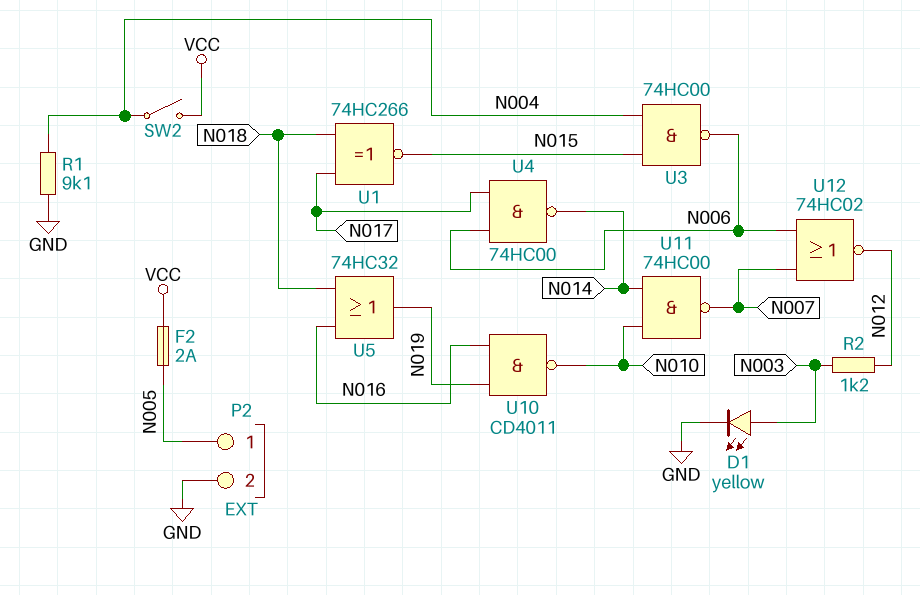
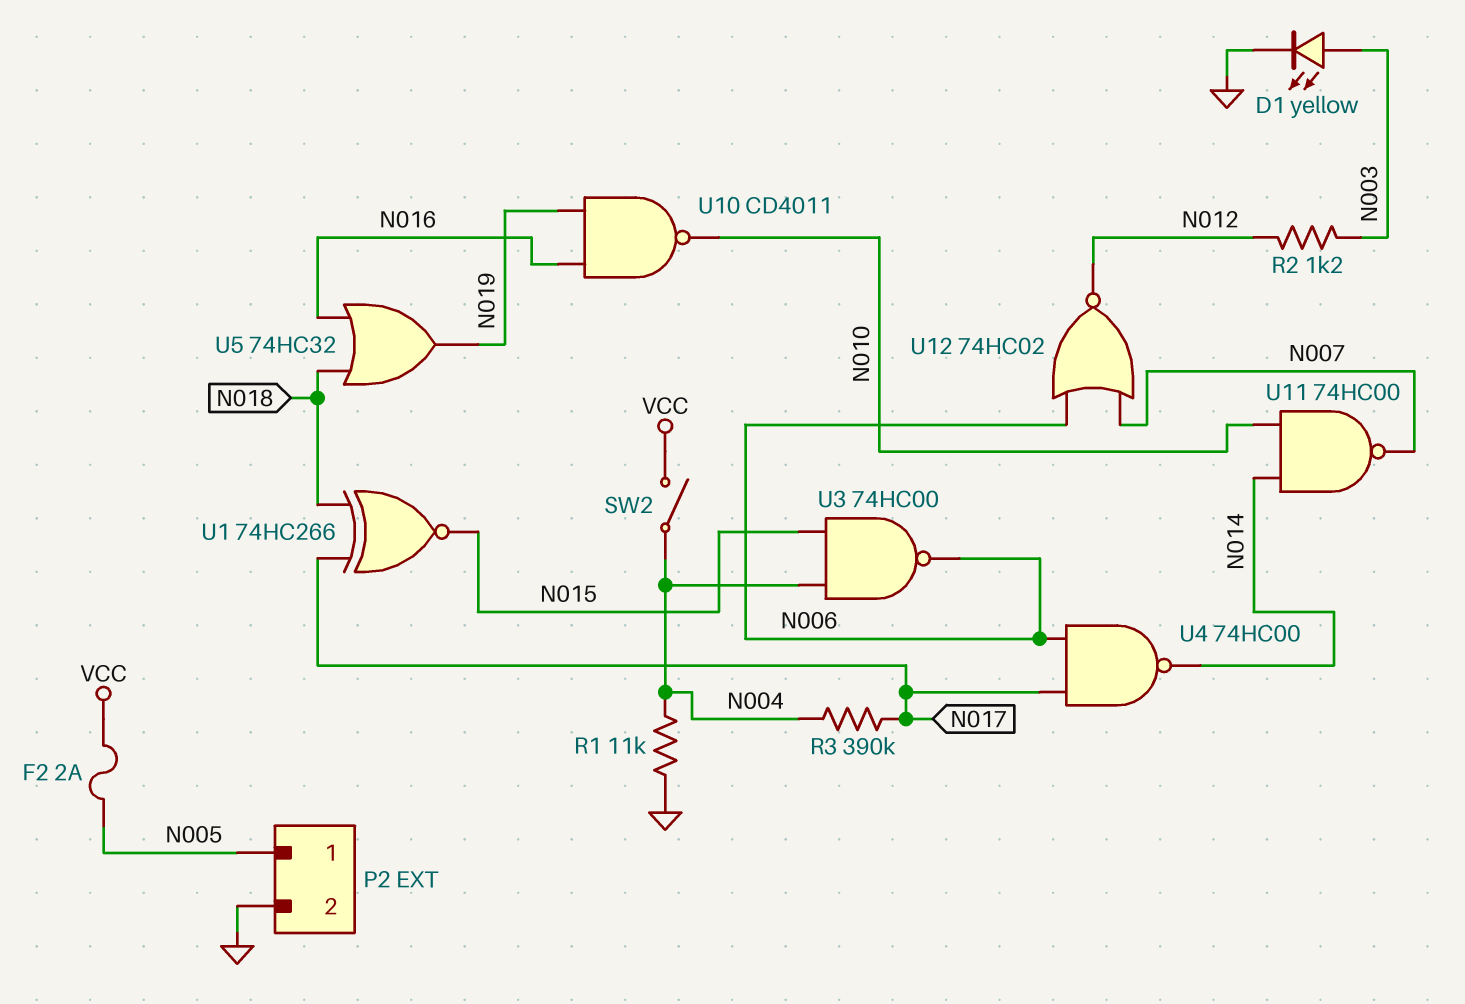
R1: 9.1k (GND, N004) -> 11k (GND, N004)
R3: none -> 390k (N004, N017)

